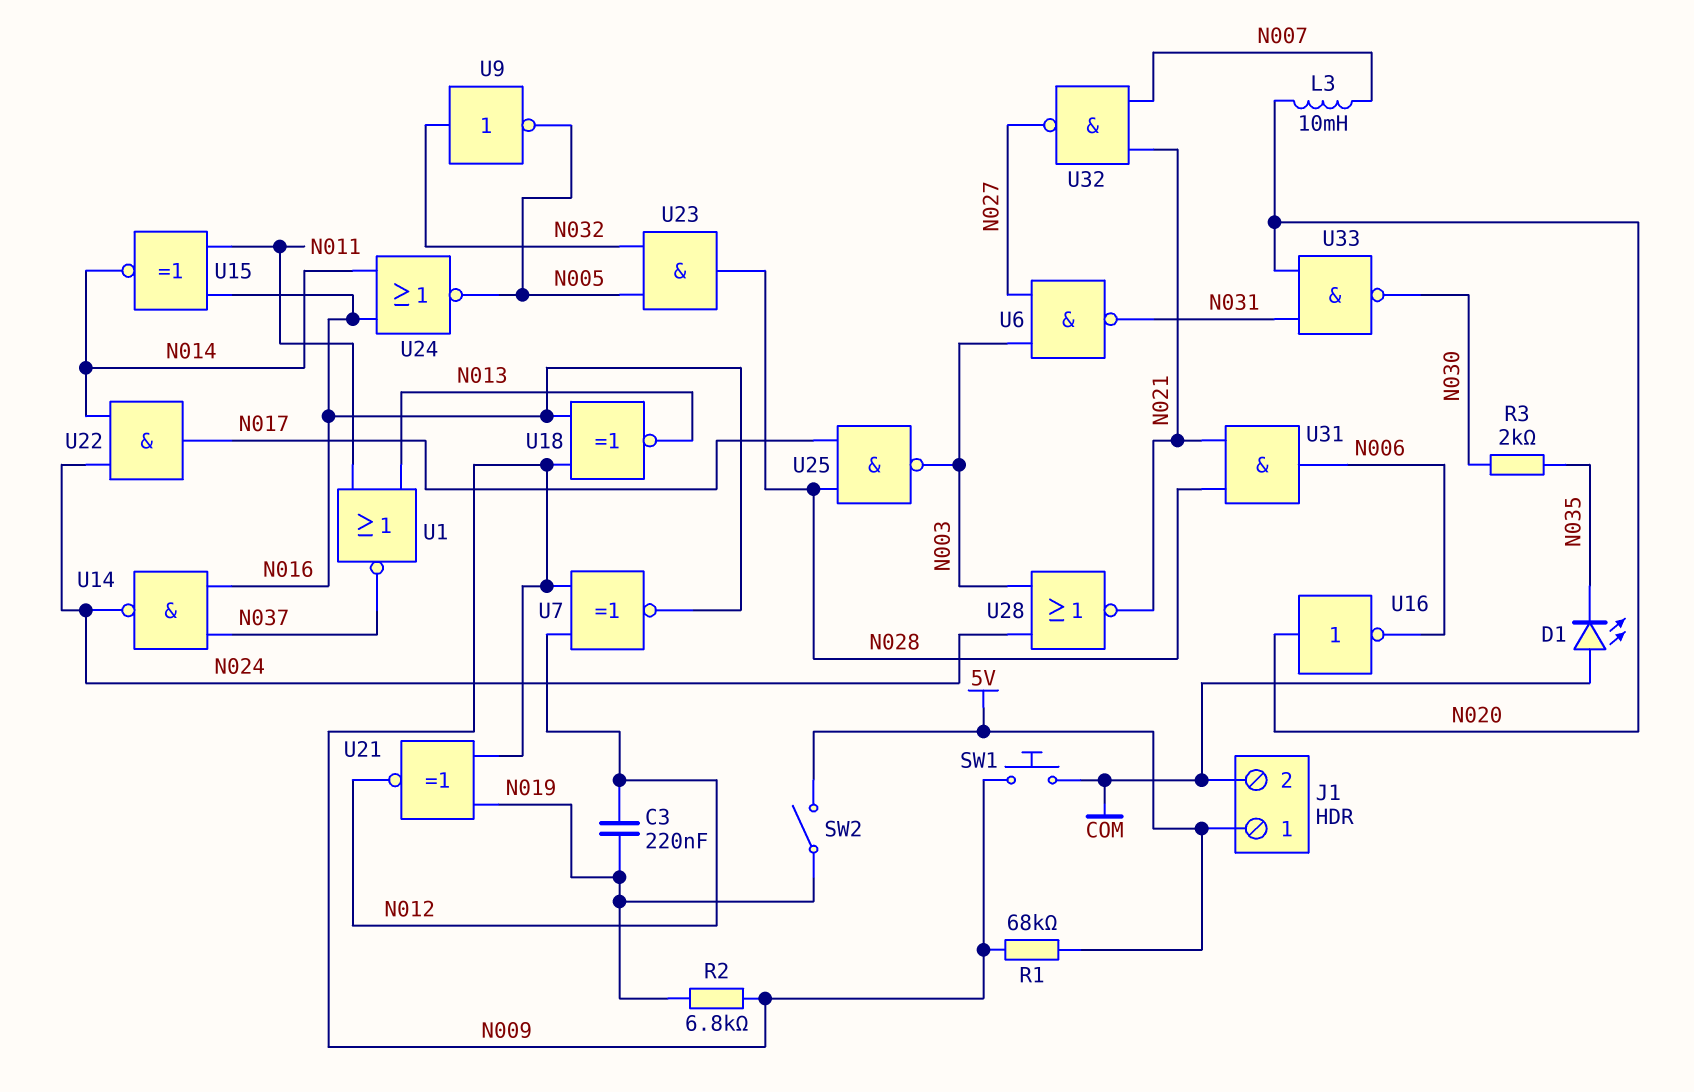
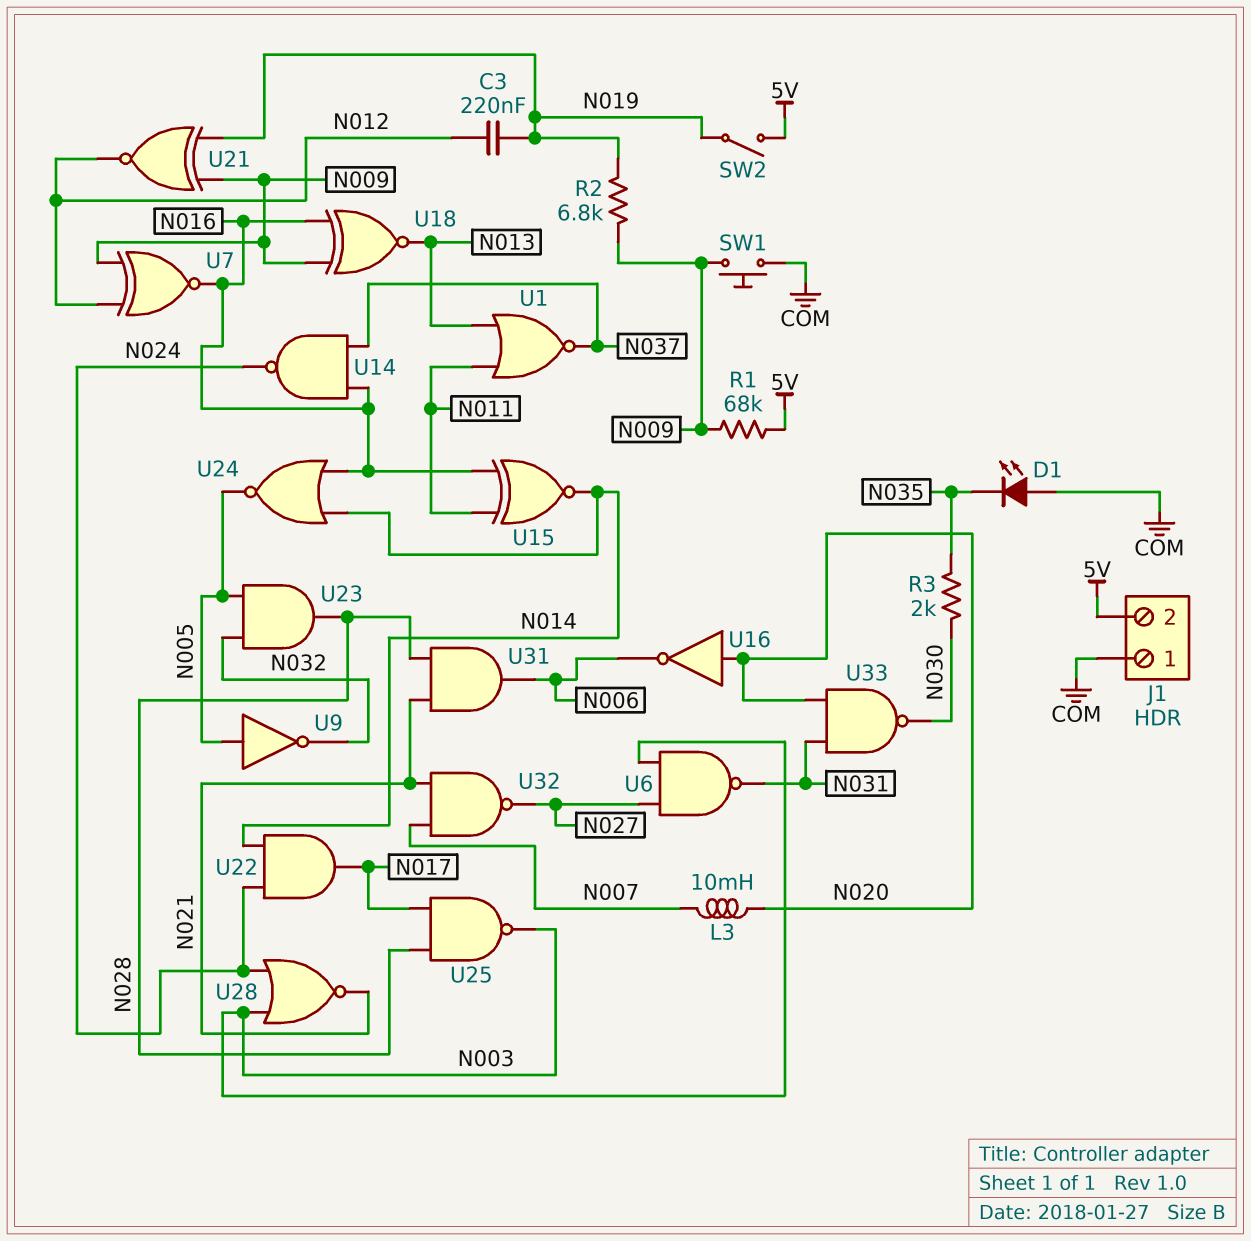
J1 pin 1: 5V -> COM
J1 pin 2: COM -> 5V
U9: NOT (in N032, out N005) -> NOT (in N005, out N032)

